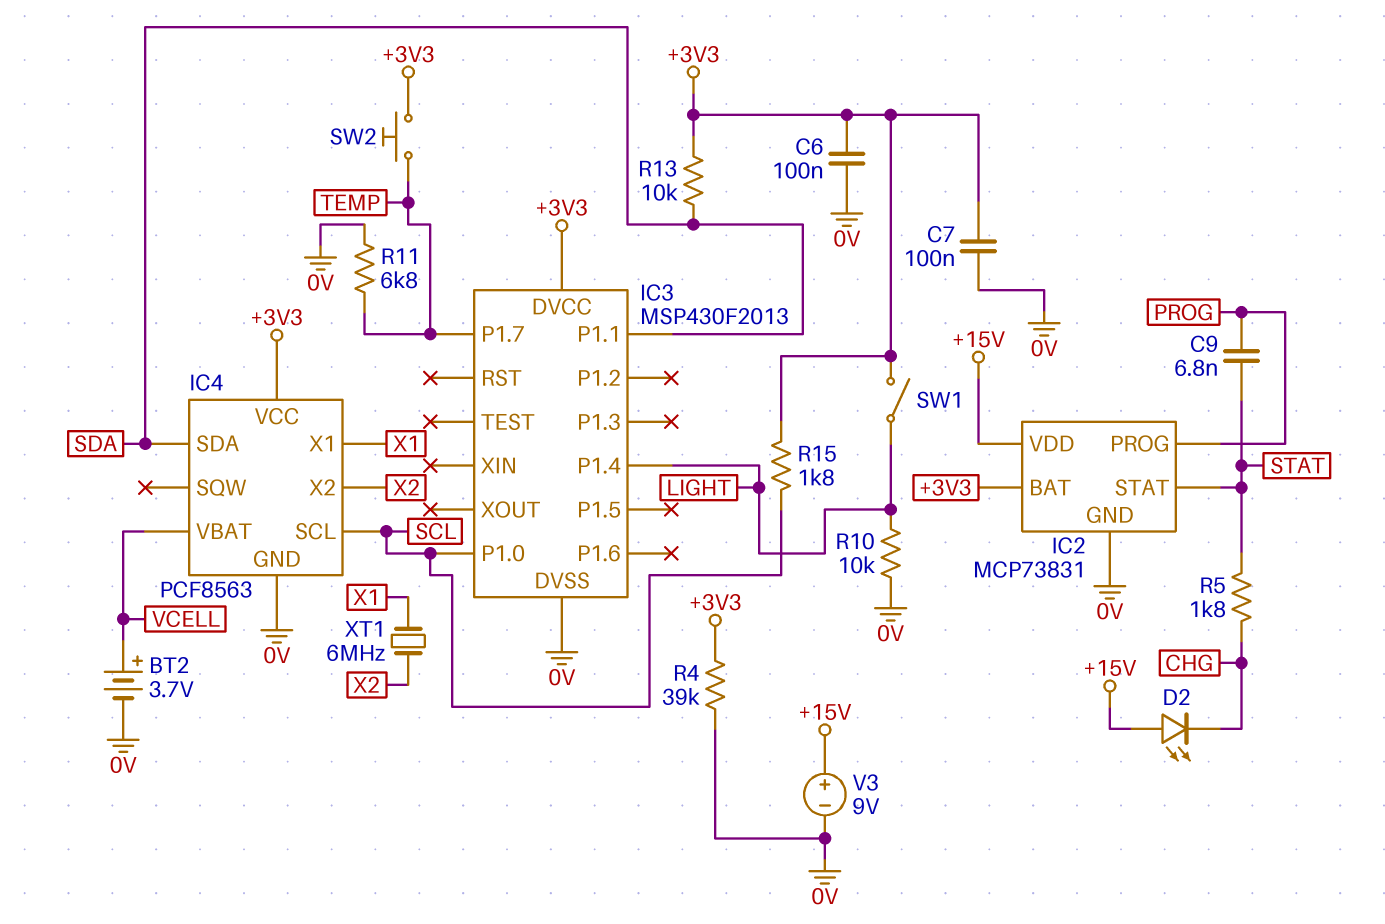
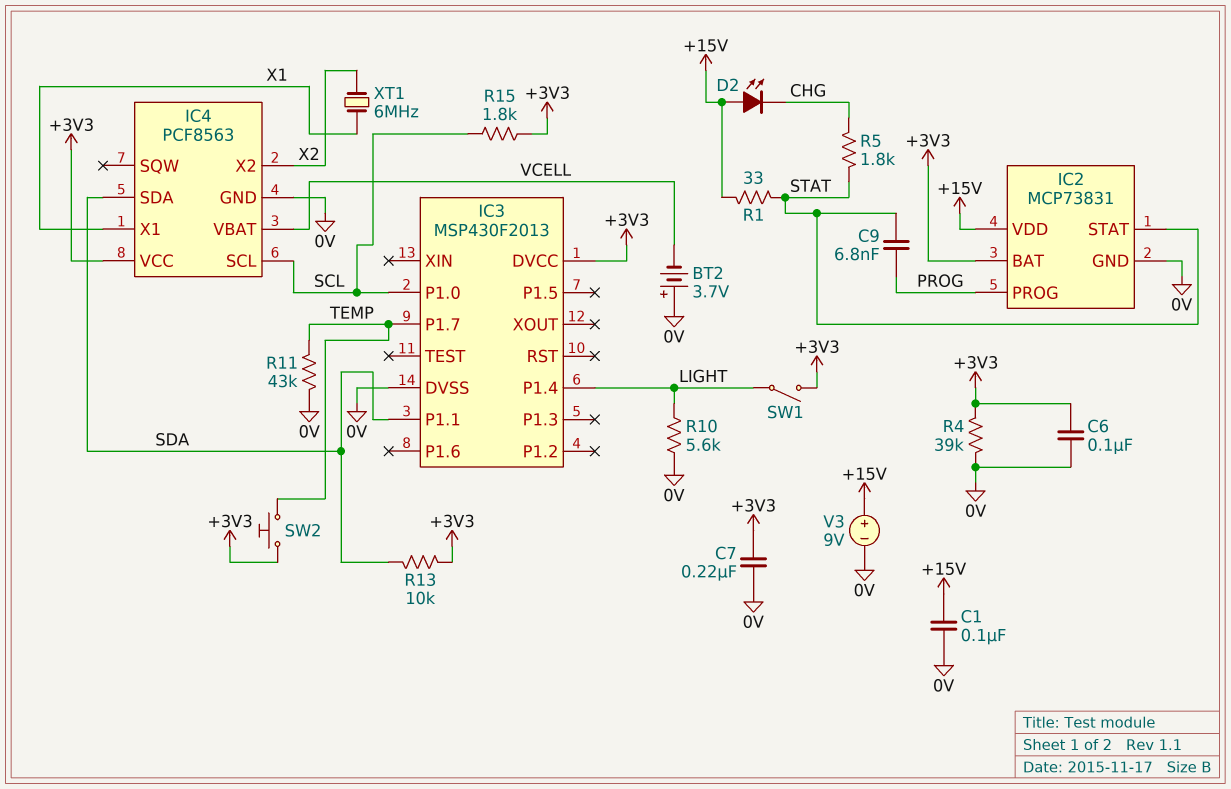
BT2: 3.7V (plus VCELL, minus 0V) -> 3.7V (plus 0V, minus VCELL)
C1: none -> 100nF (+15V, 0V)
C7: 100nF (+3V3, 0V) -> 220nF (+3V3, 0V)
R1: none -> 33 (+15V, STAT)
R10: 10k (0V, LIGHT) -> 5.6k (0V, LIGHT)
R11: 6.8k (0V, TEMP) -> 43k (0V, TEMP)

